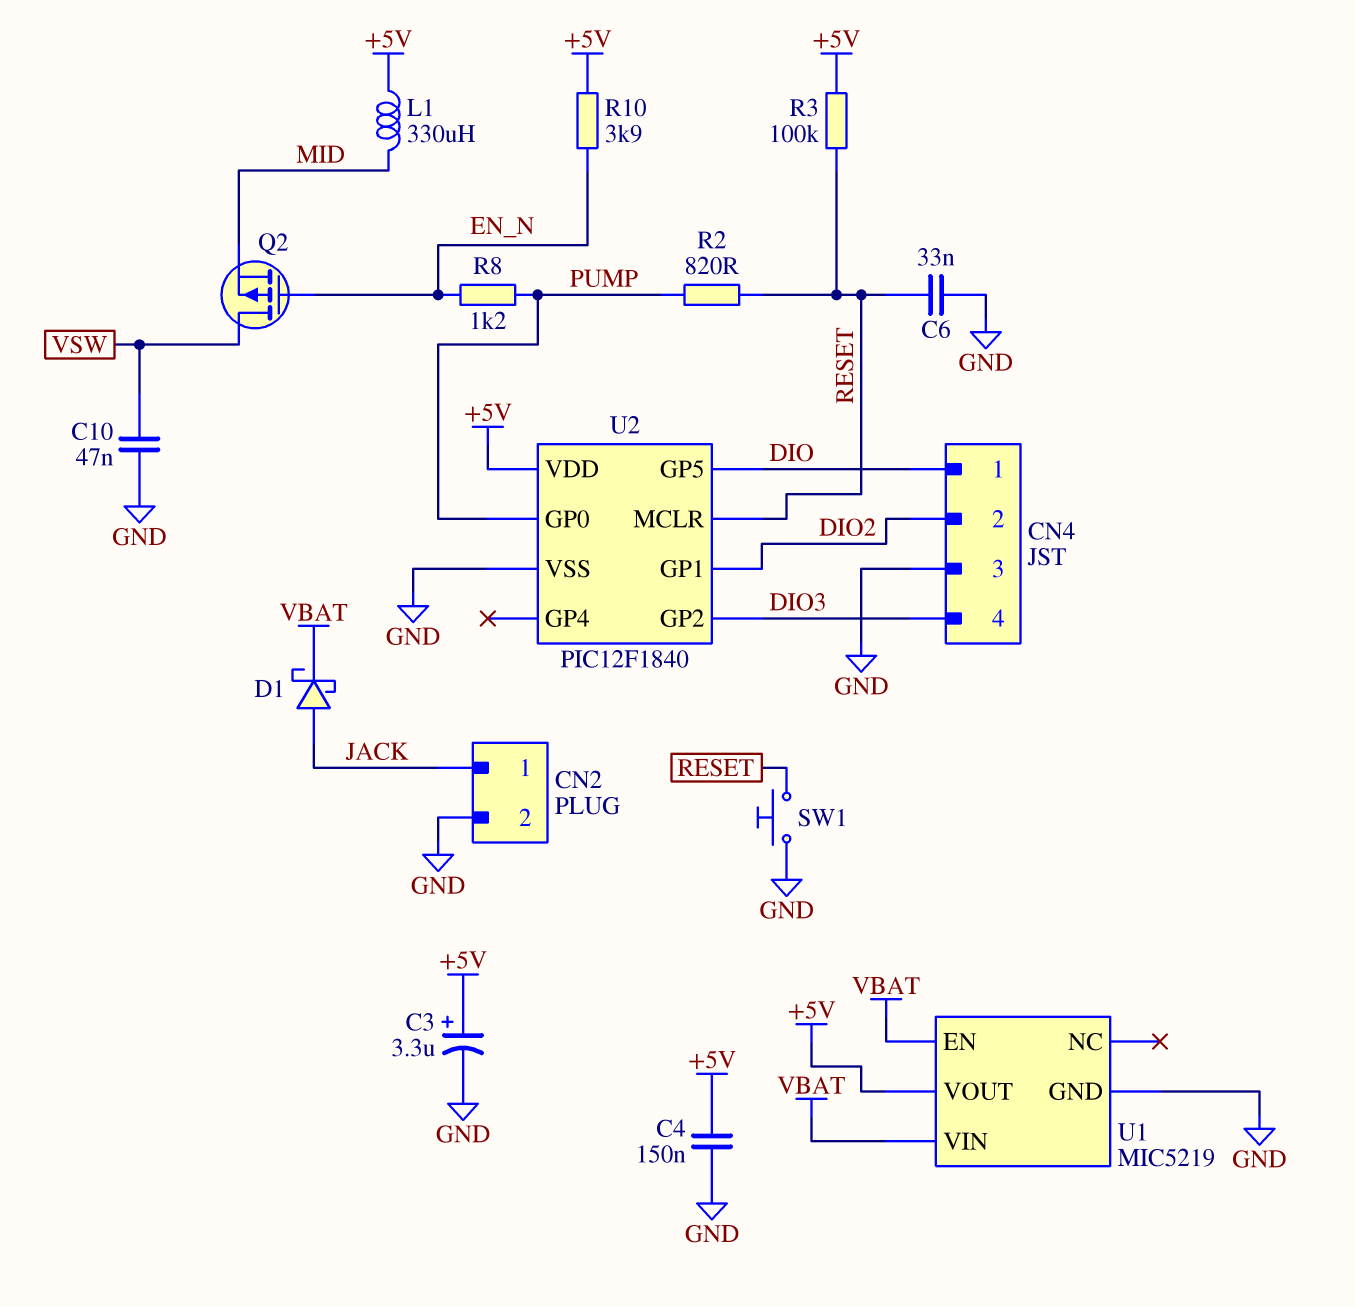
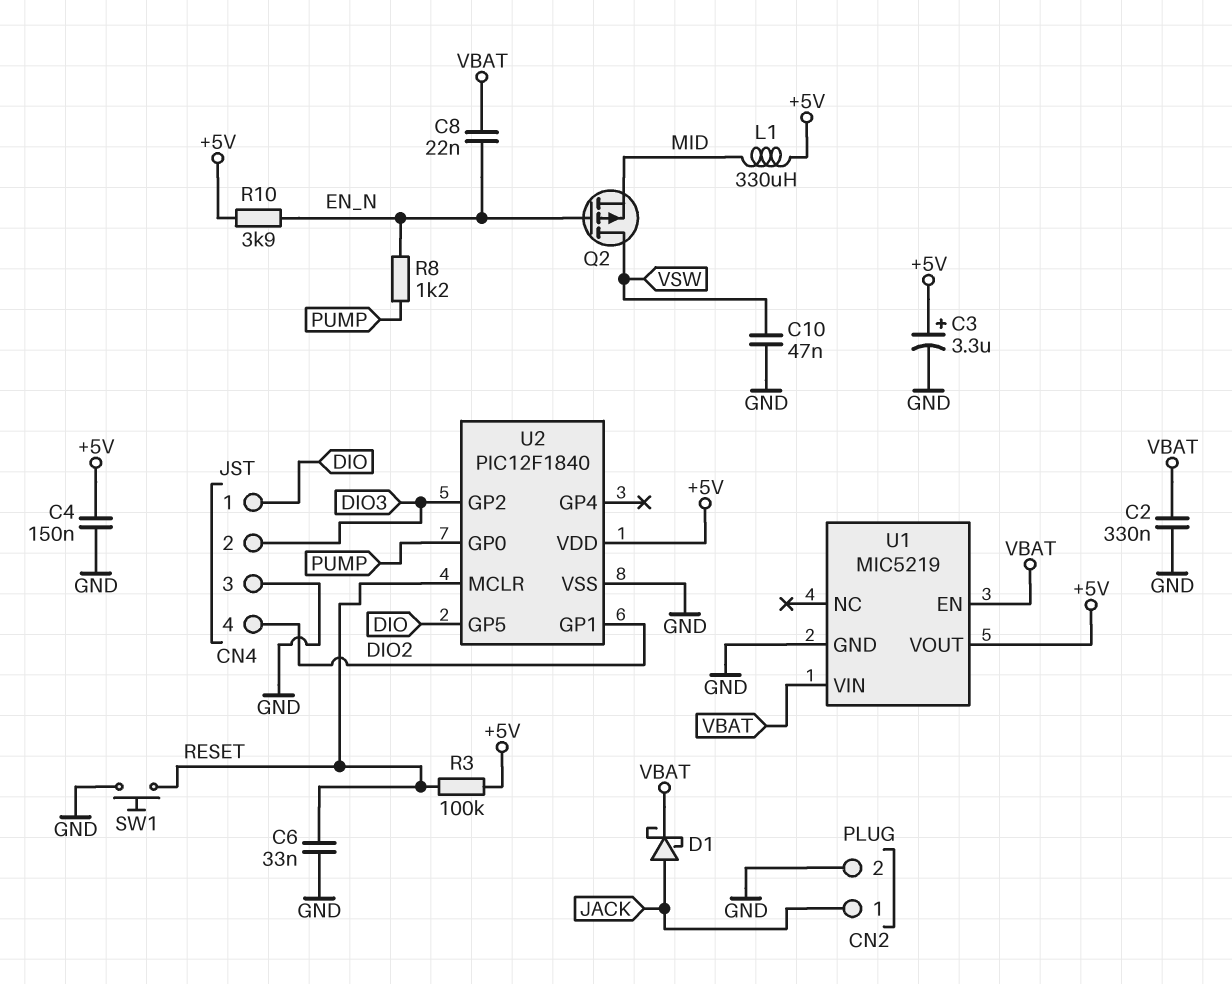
C2: none -> 330nF (GND, VBAT)
C8: none -> 22nF (EN_N, VBAT)
CN4 pin 2: DIO2 -> DIO3
CN4 pin 4: DIO3 -> DIO2
R2: 820 (PUMP, RESET) -> none

